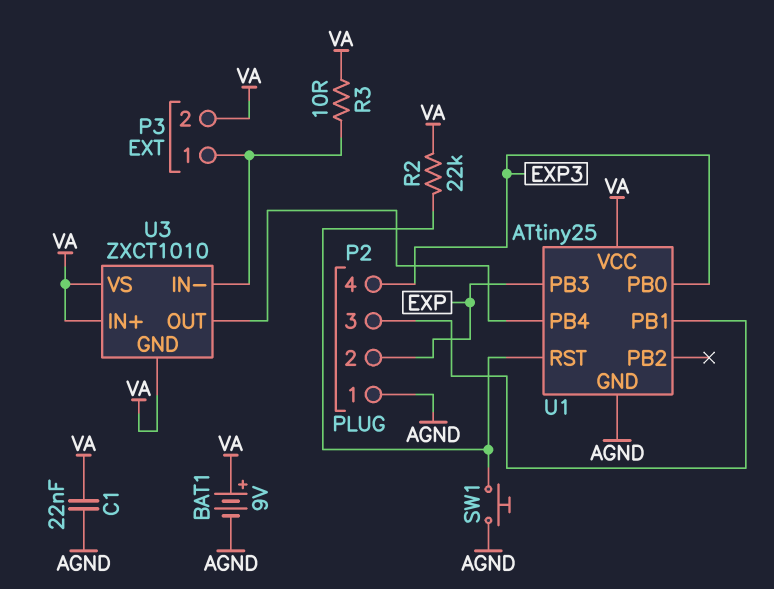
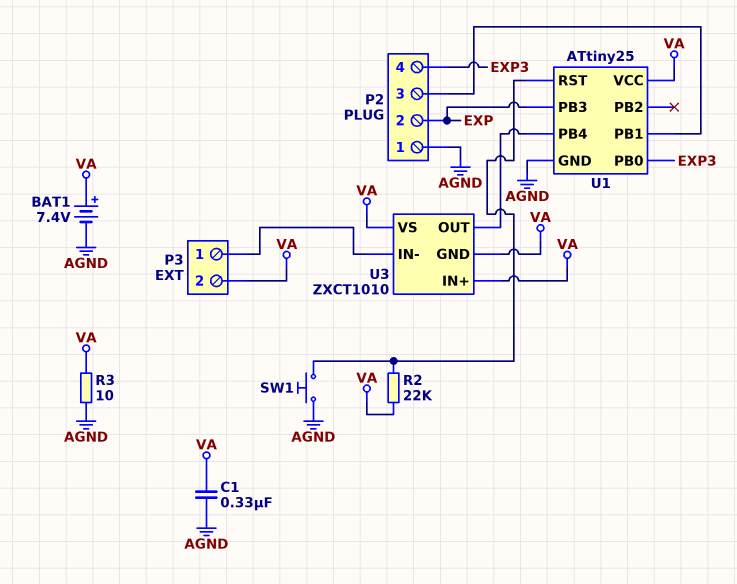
BAT1: 9V (plus VA, minus AGND) -> 7.4V (plus VA, minus AGND)
C1: 22nF (AGND, VA) -> 330nF (AGND, VA)
R3: 10 (P3/1, VA) -> 10 (AGND, VA)

